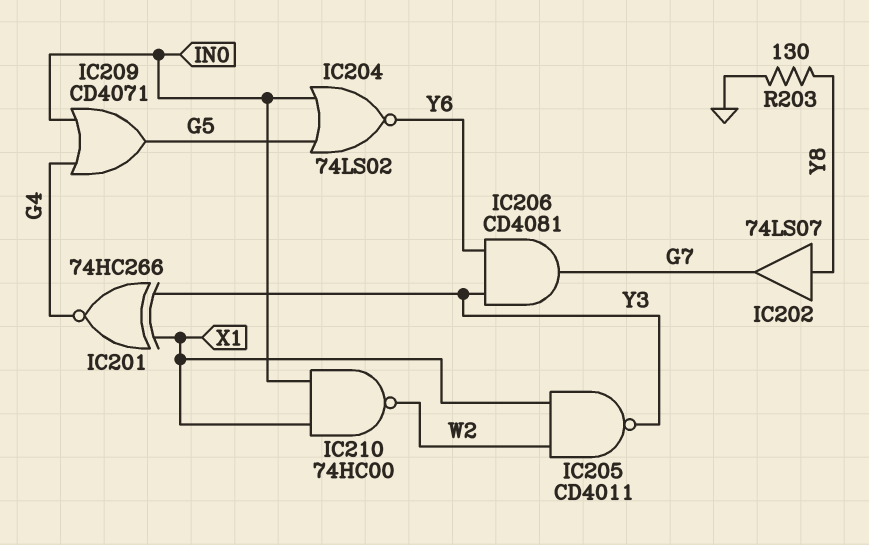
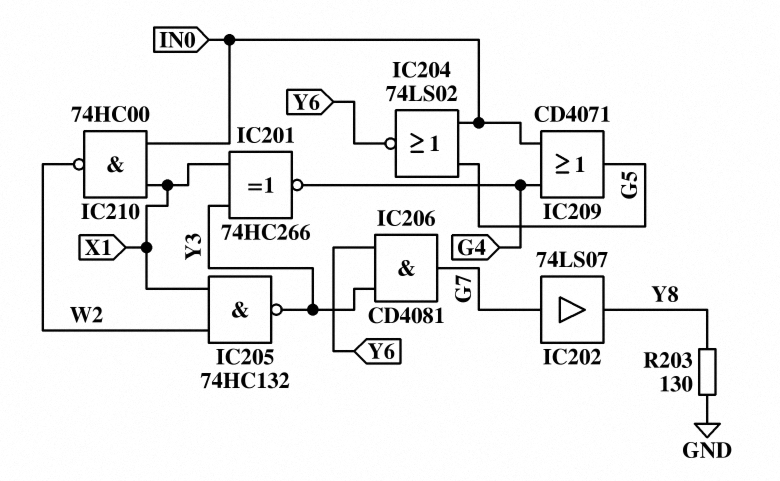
IC202: buffer 74LS07 (in Y8, out G7) -> buffer 74LS07 (in G7, out Y8)
IC205: NAND CD4011 (in W2, in X1, out Y3) -> NAND 74HC132 (in W2, in X1, out Y3)

